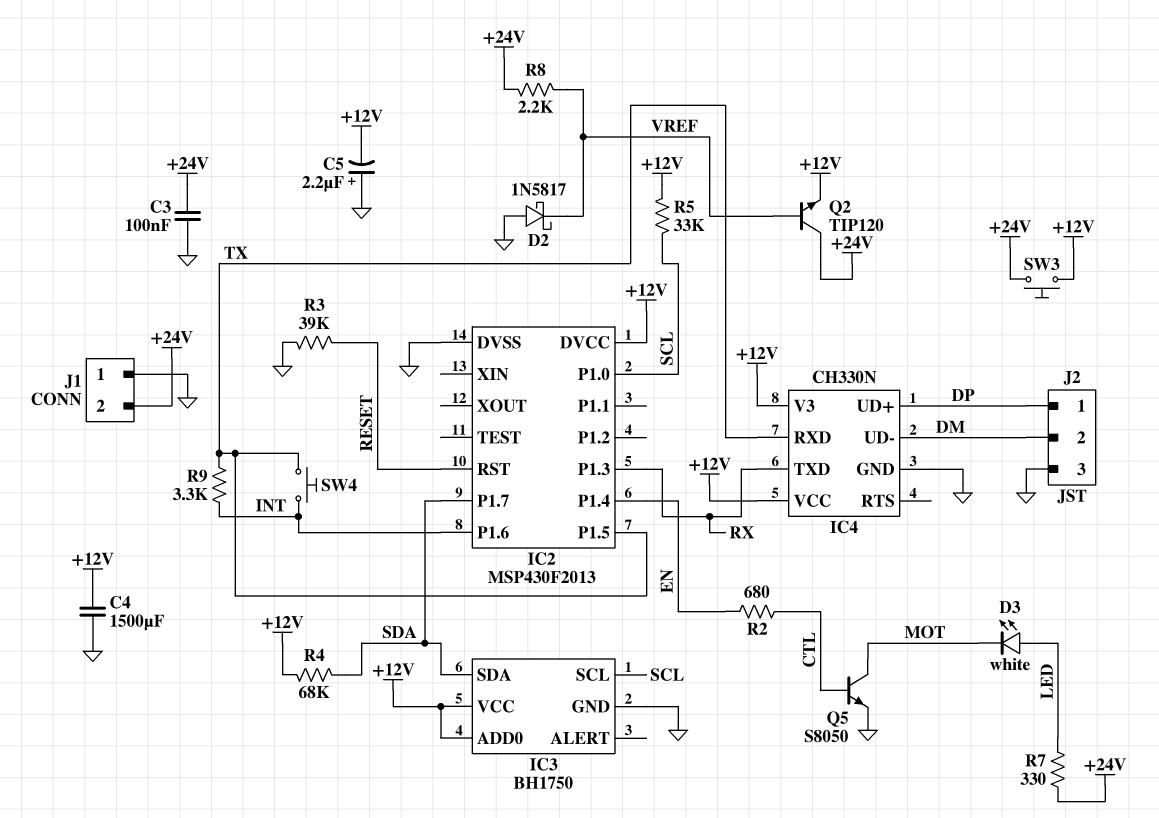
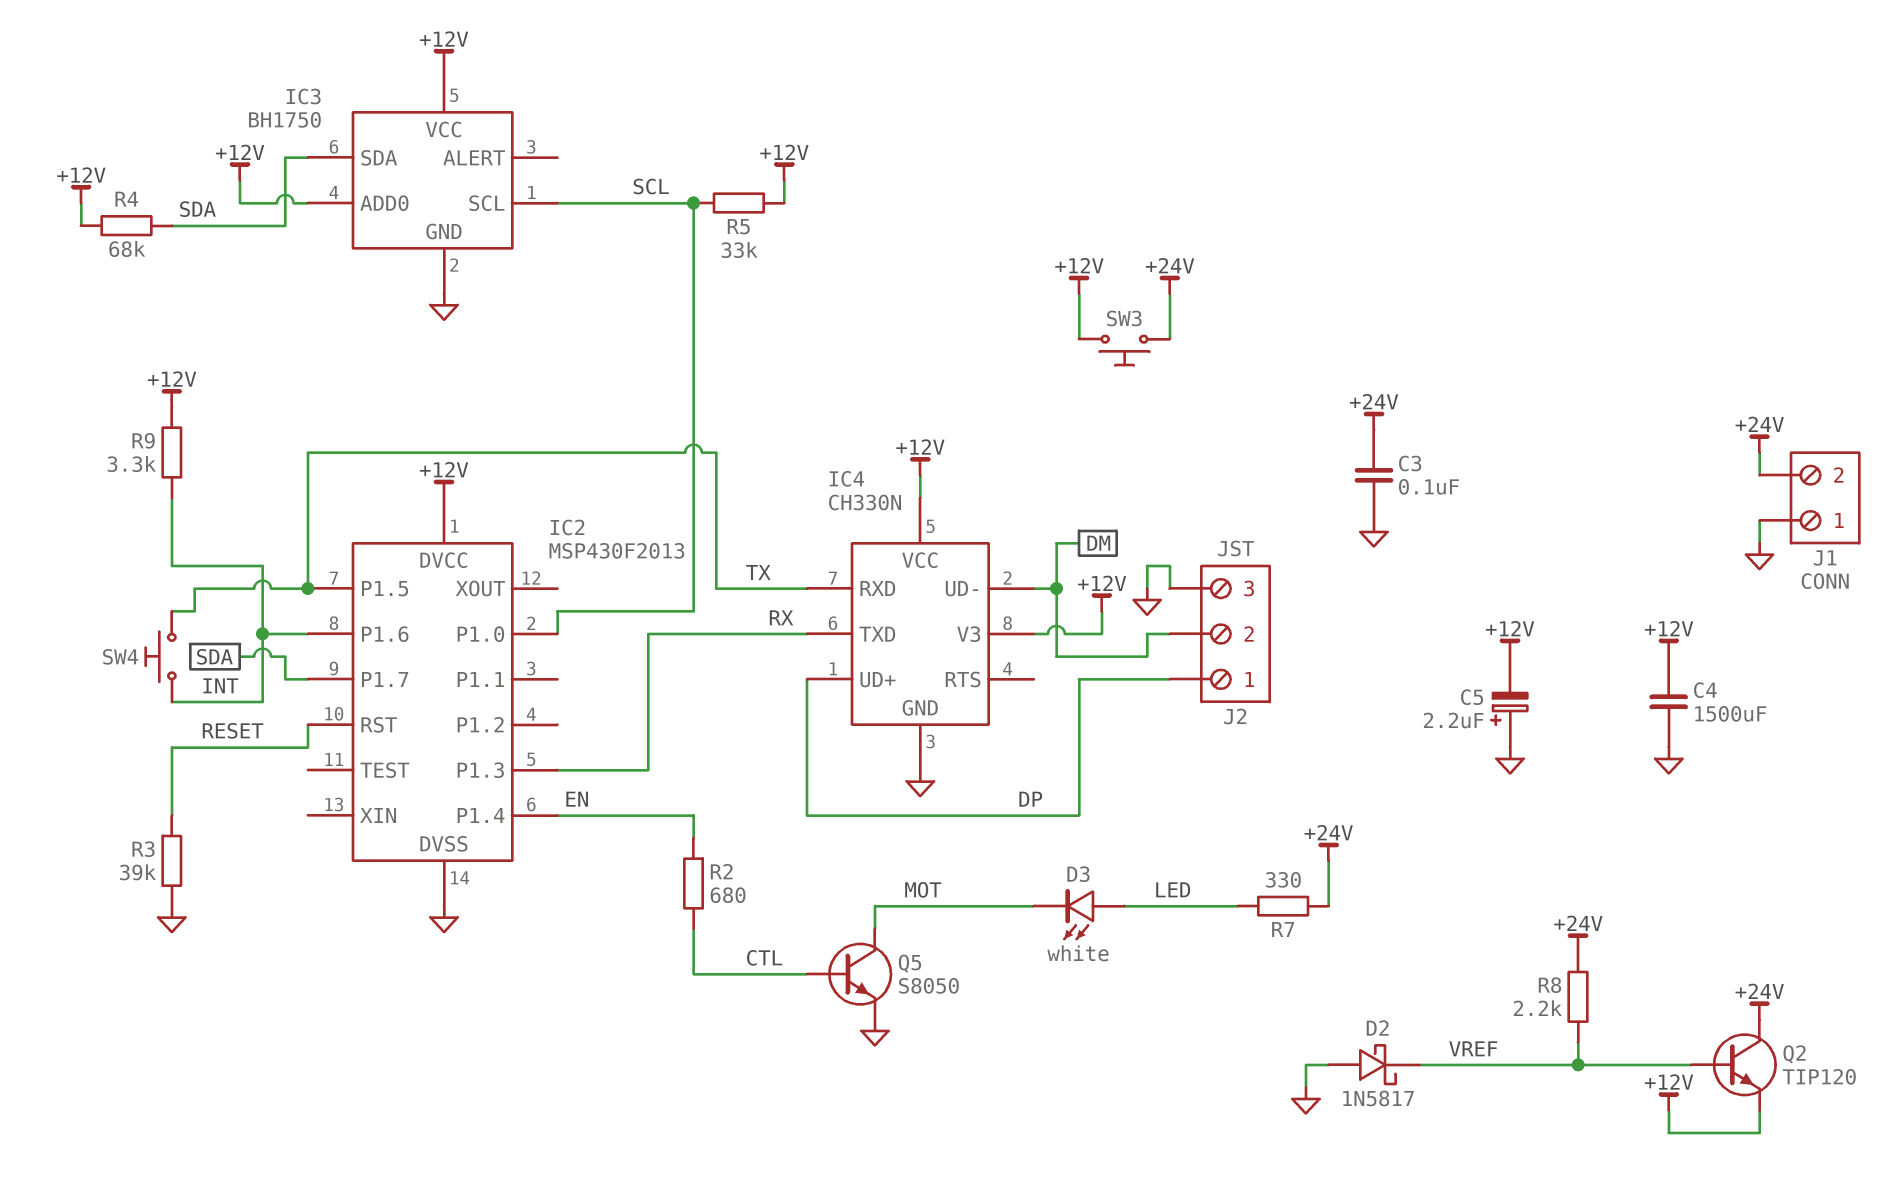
R9: 3.3k (INT, TX) -> 3.3k (+12V, INT)

